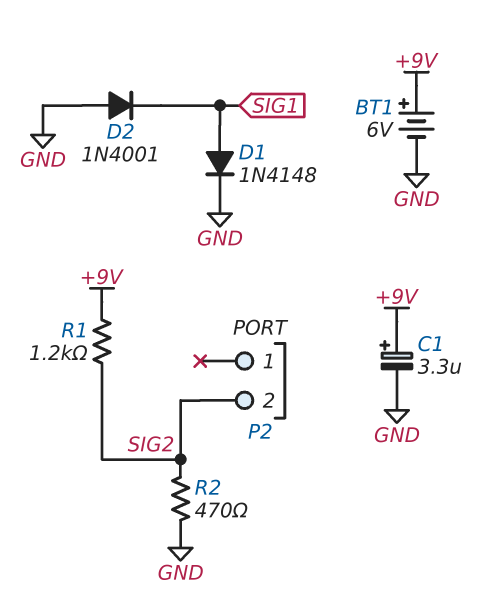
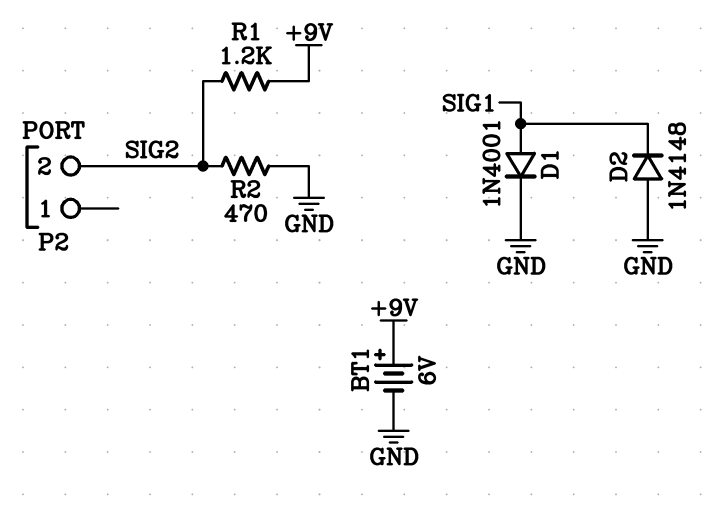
C1: 3.3uF (plus +9V, minus GND) -> none
D1: diode 1N4148 (A SIG1, K GND) -> diode 1N4001 (A SIG1, K GND)
D2: diode 1N4001 (A GND, K SIG1) -> diode 1N4148 (A GND, K SIG1)

